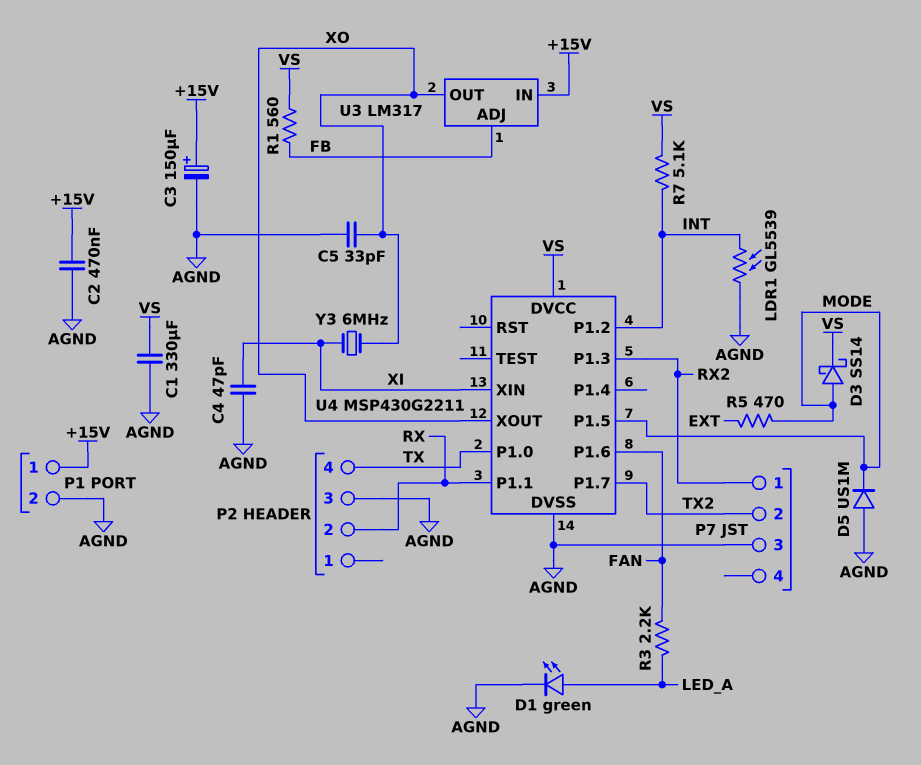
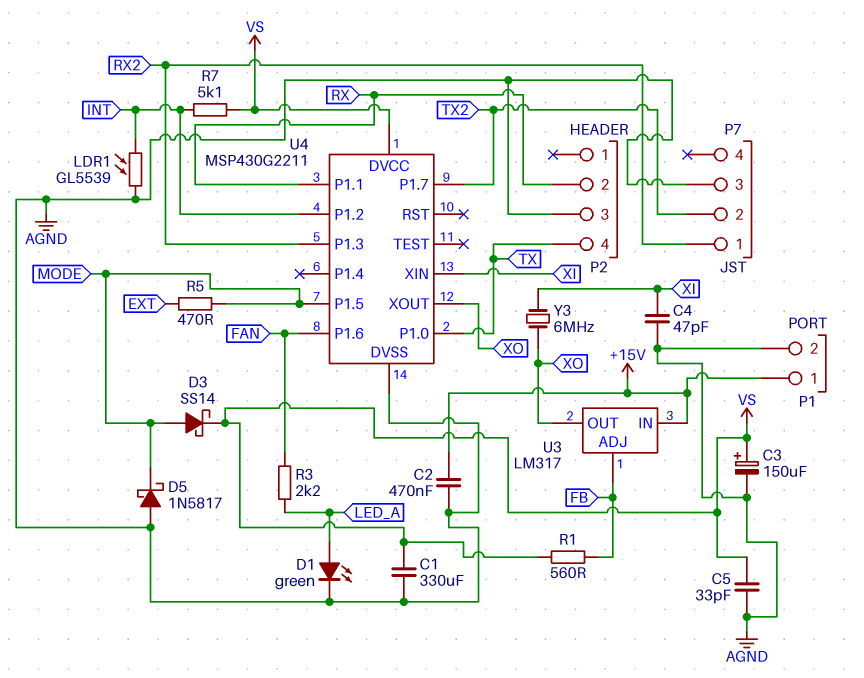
C3: 150uF (plus +15V, minus AGND) -> 150uF (plus VS, minus AGND)
C5: 33pF (AGND, XO) -> 33pF (AGND, VS)
D5: diode US1M (A AGND, K MODE) -> schottky 1N5817 (A AGND, K MODE)

